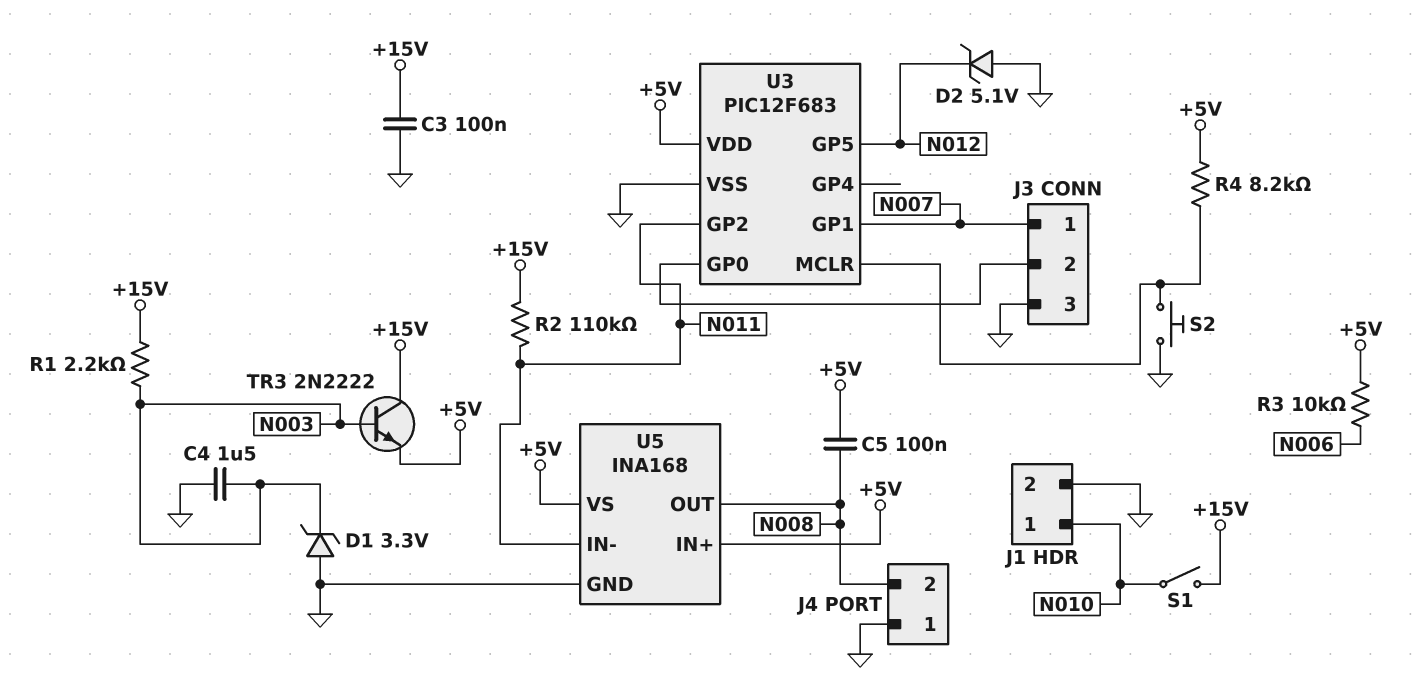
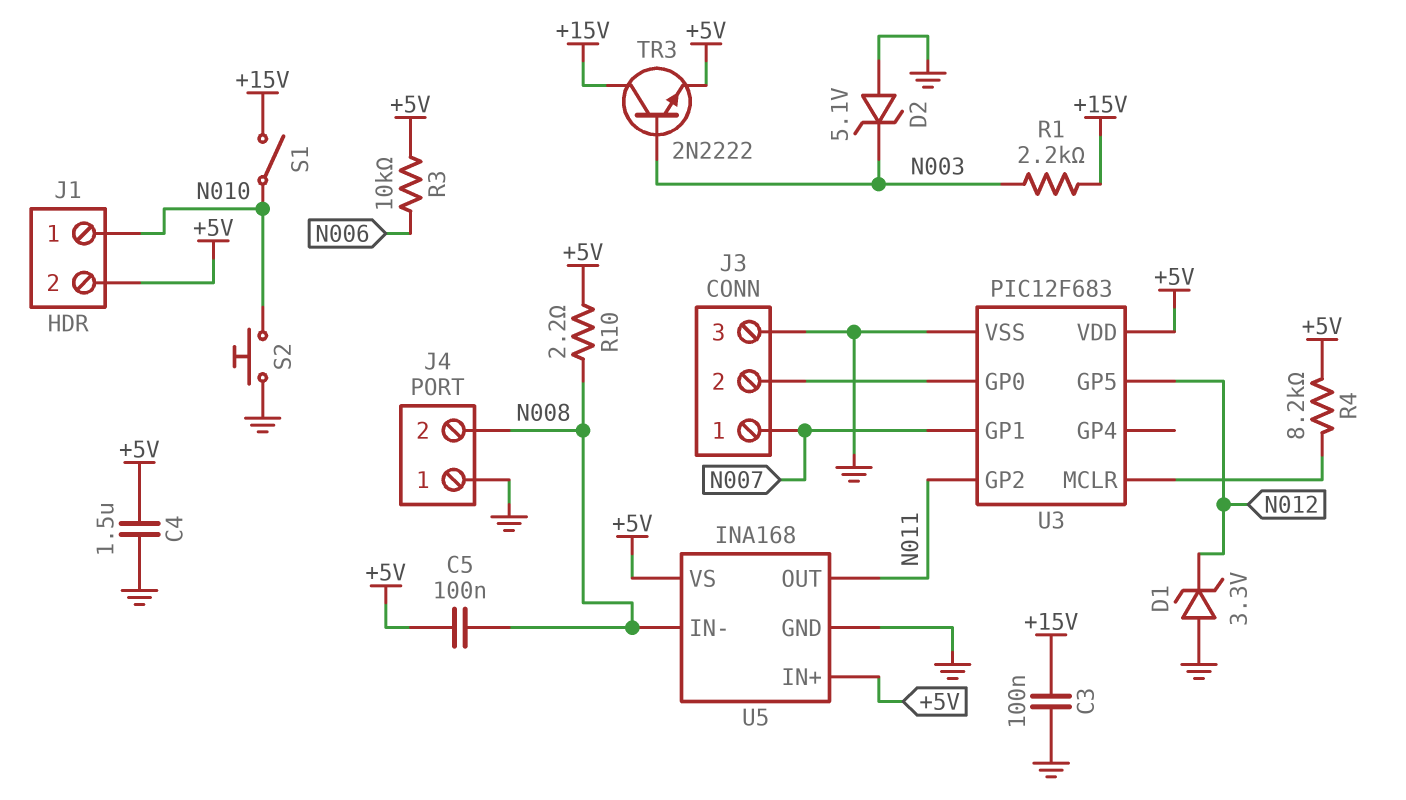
C4: 1.5uF (GND, N003) -> 1.5uF (+5V, GND)
D1: zener 3.3V (A GND, K N003) -> zener 3.3V (A GND, K N012)
D2: zener 5.1V (A GND, K N012) -> zener 5.1V (A GND, K N003)
J1 pin 2: GND -> +5V
R2: 110k (+15V, N011) -> none
R10: none -> 2.2 (+5V, N008)
S2: button (GND, U3/MCLR) -> button (GND, N010)
U5 pin IN-: N011 -> N008
U5 pin OUT: N008 -> N011

